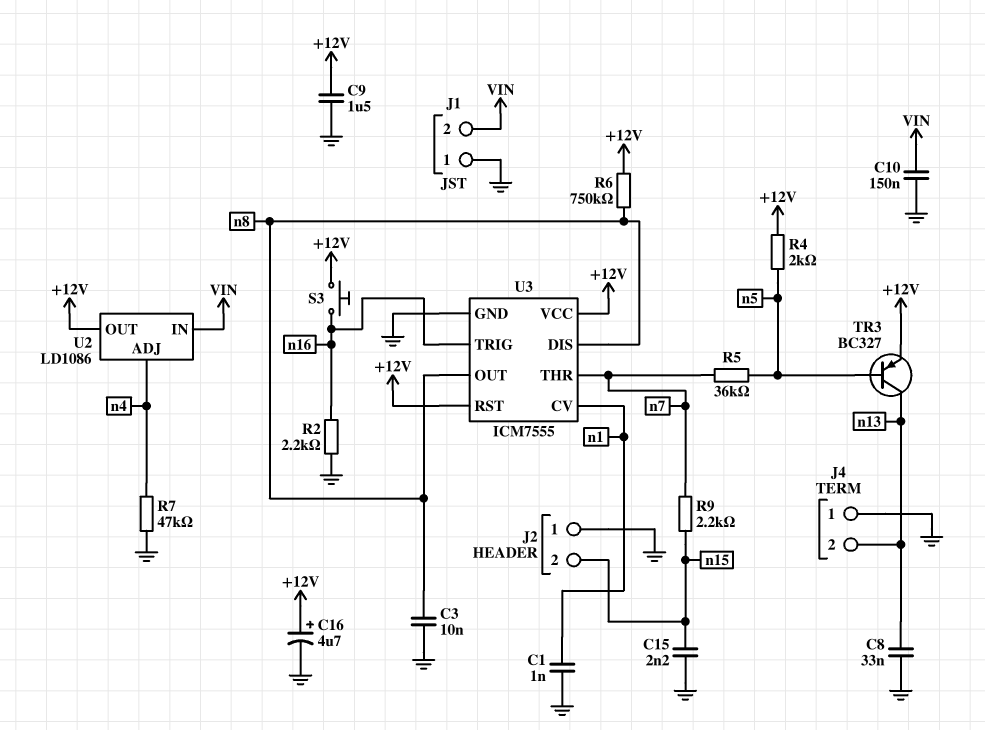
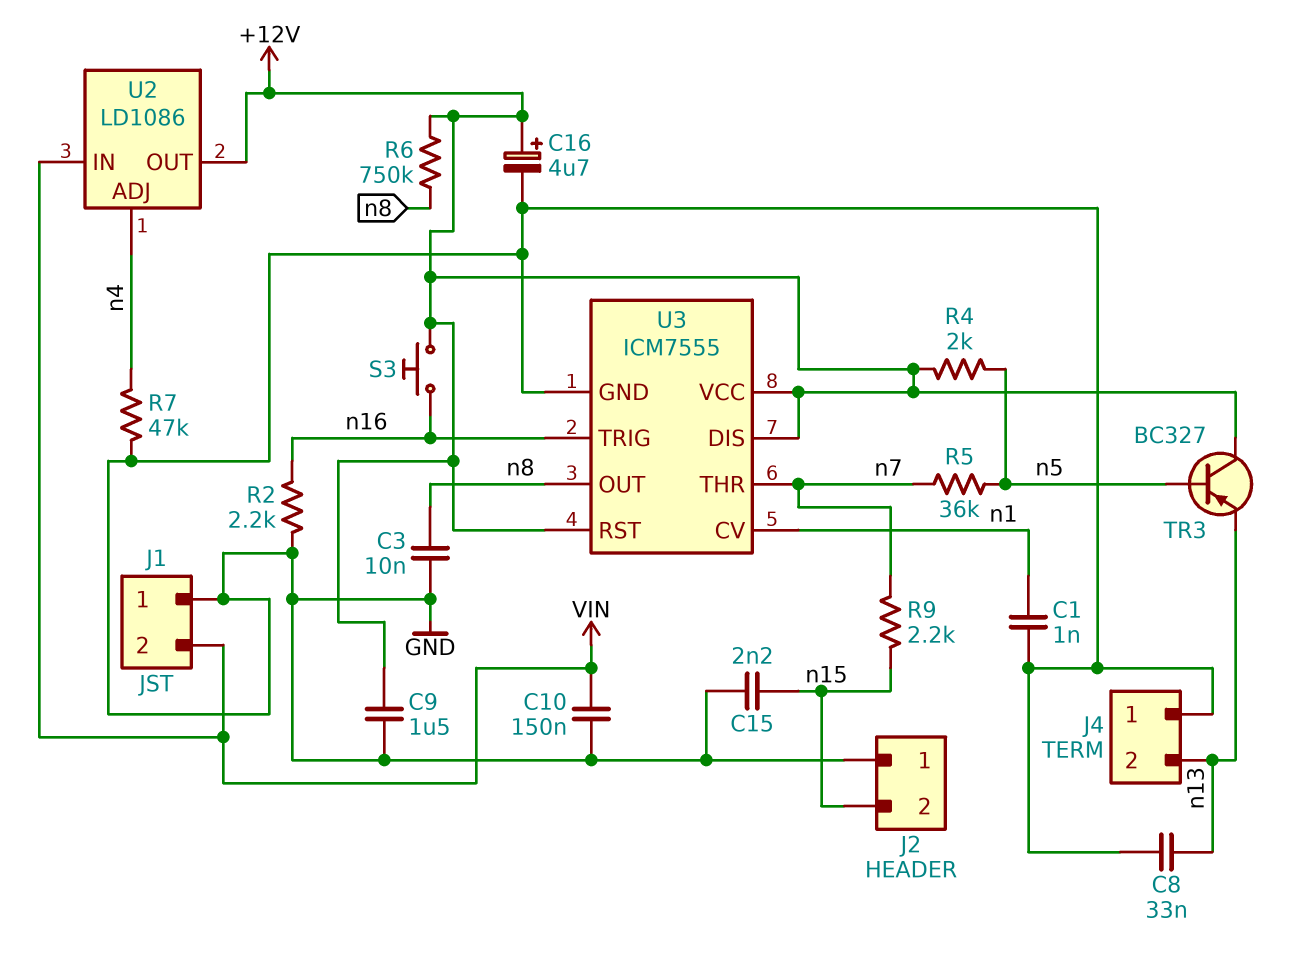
TR3: PNP BC327 (B n5, C n13, E +12V) -> PNP BC327 (B n5, C +12V, E n13)
U3 pin DIS: n8 -> +12V

